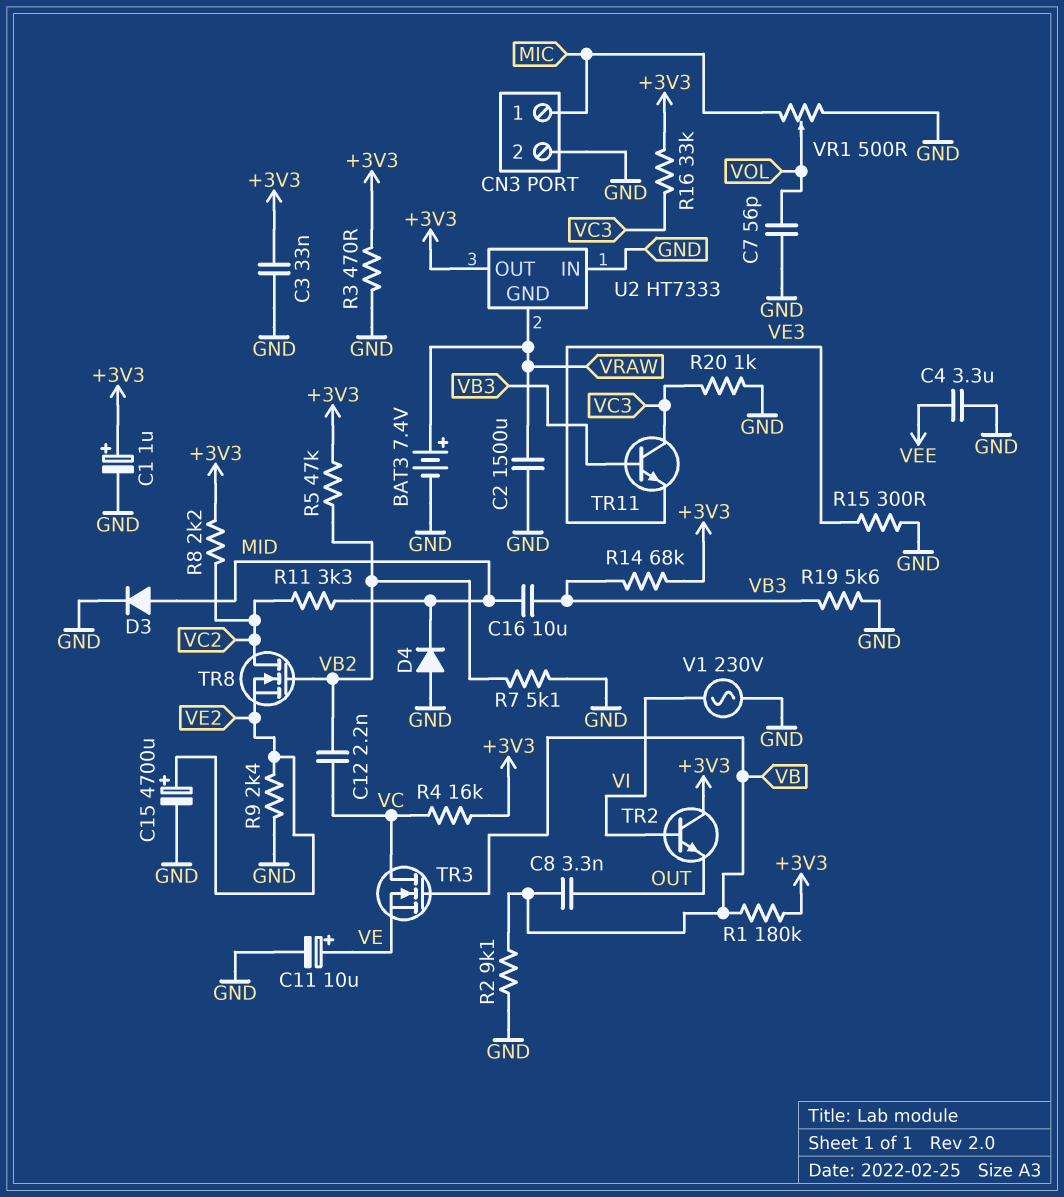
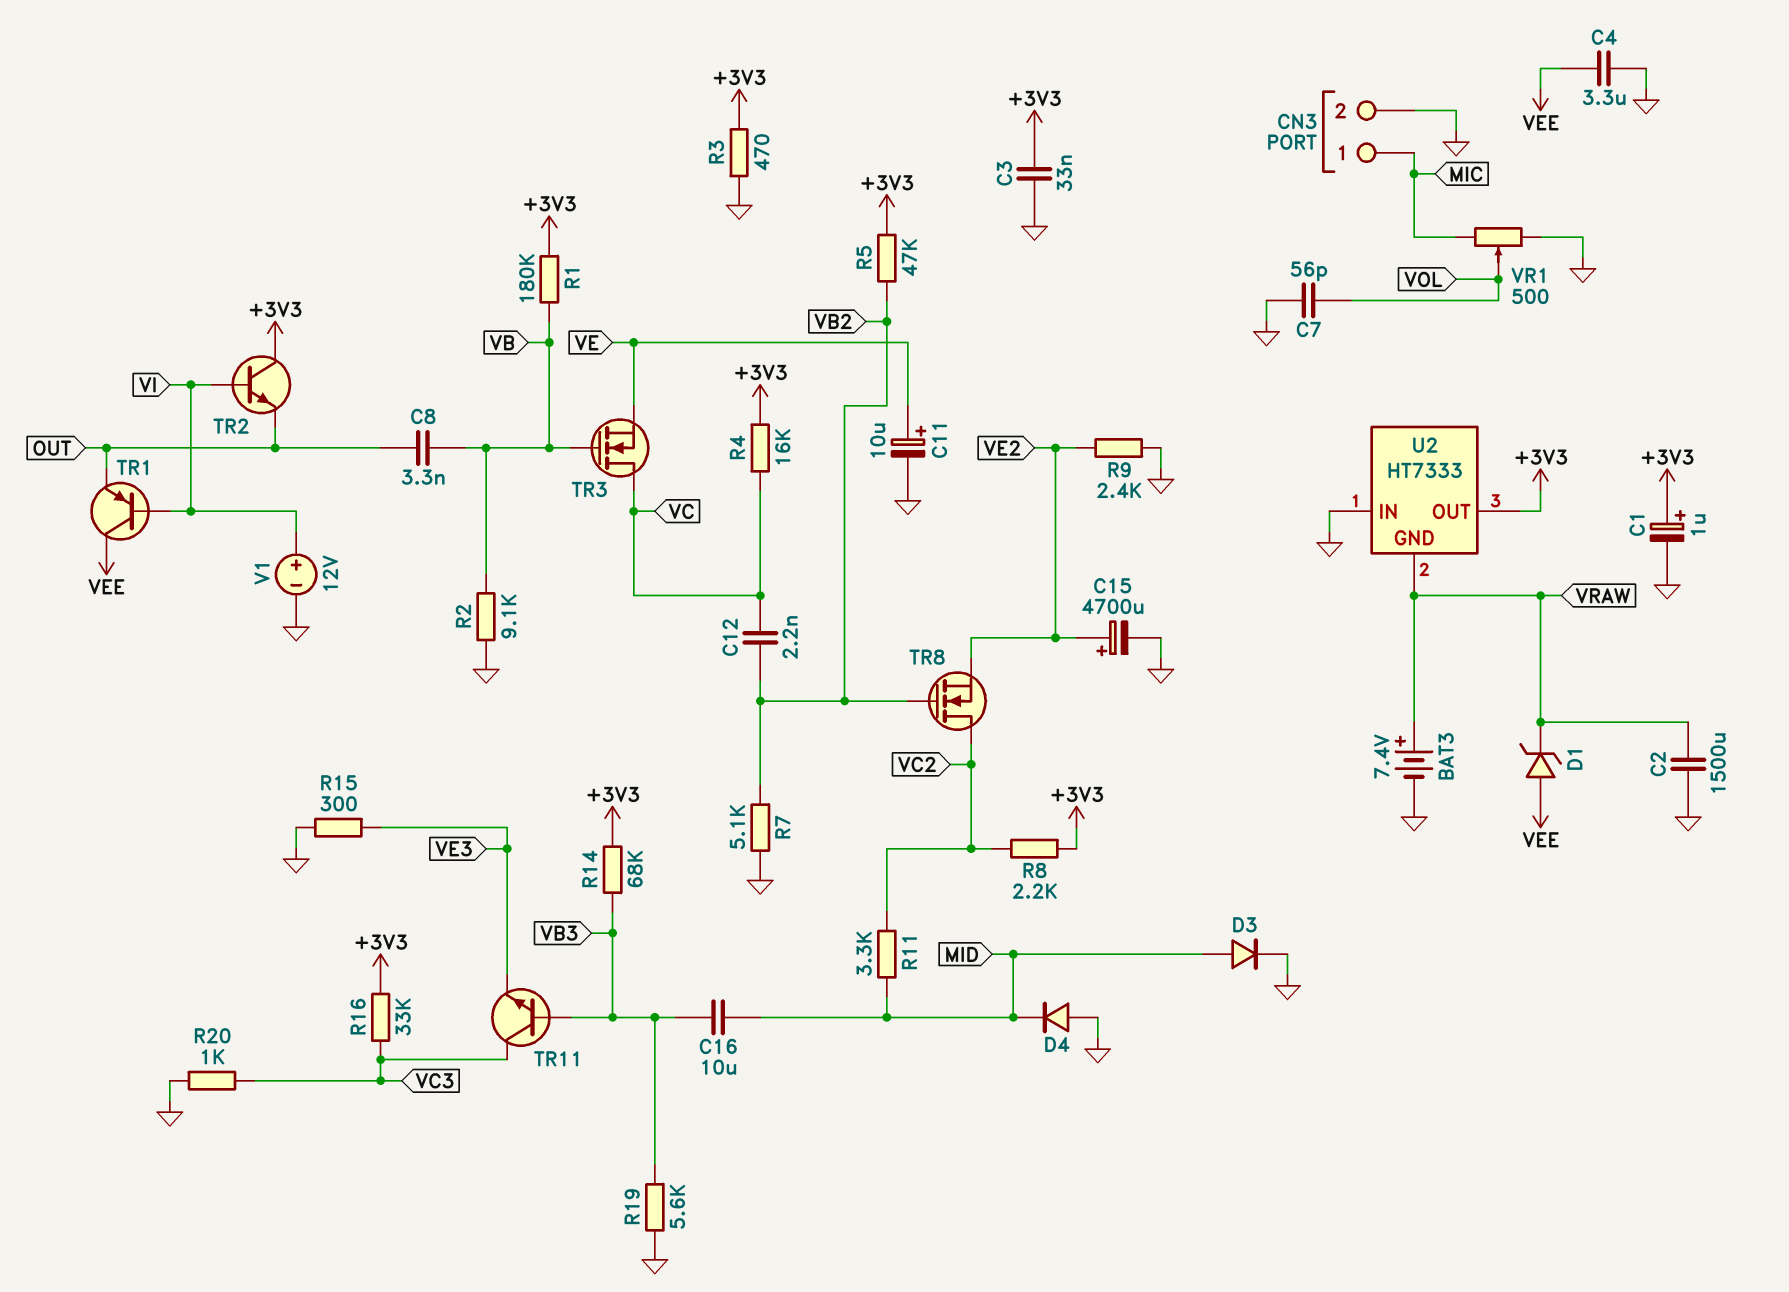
D1: none -> zener (A VEE, K VRAW)
TR1: none -> PNP (B VI, C VEE, E OUT)
V1: AC 230V (GND, VI) -> 12V (plus VI, minus GND)

